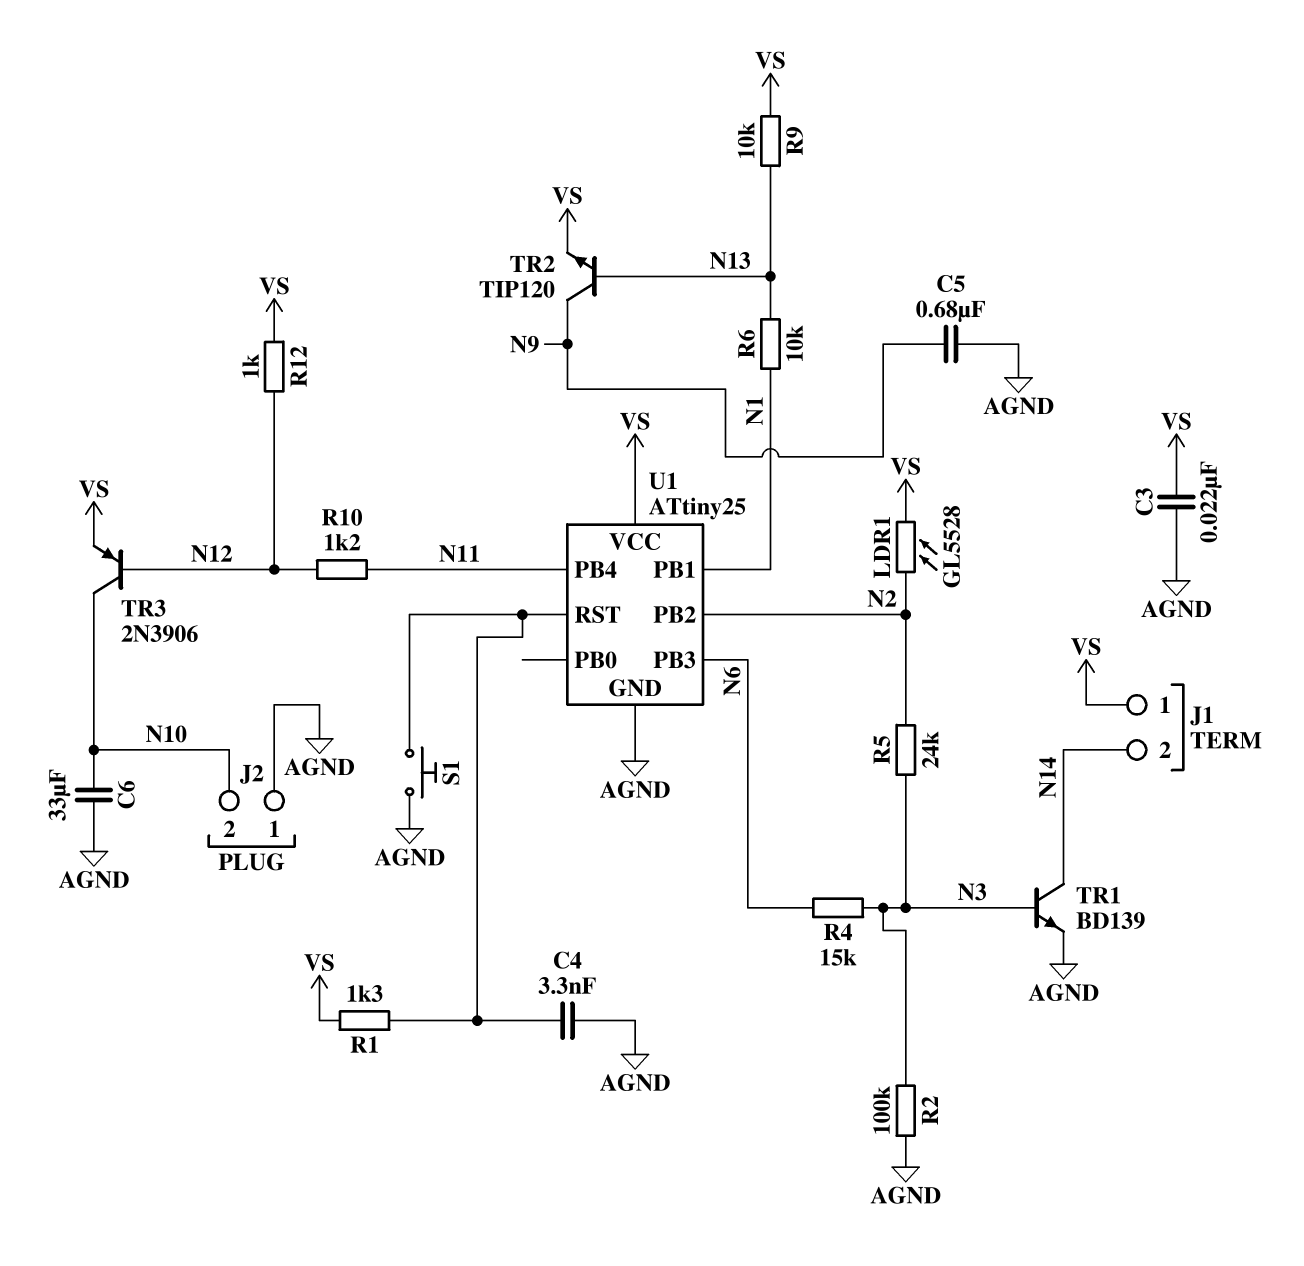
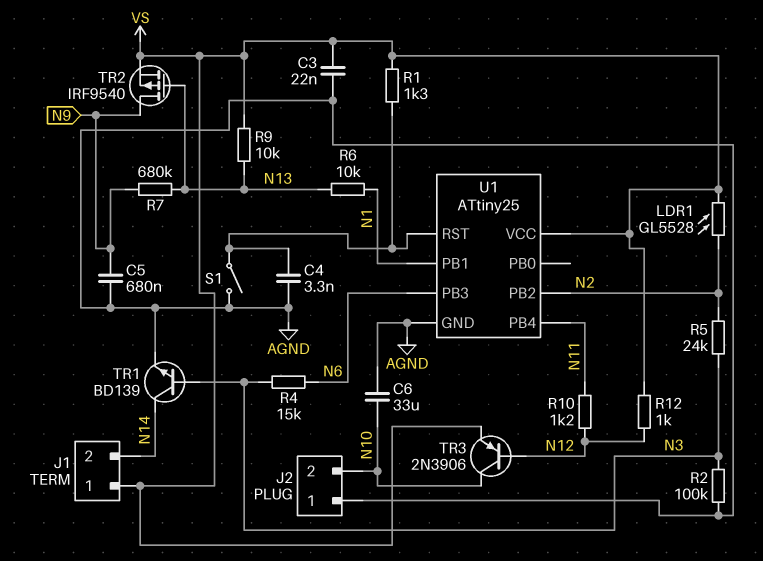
R7: none -> 680k (N9, N13)
S1: button (AGND, U1/RST) -> switch (AGND, U1/RST)
TR2: NPN TIP120 (B N13, C N9, E VS) -> PMOS IRF9540 (G N13, D N9, S VS)

